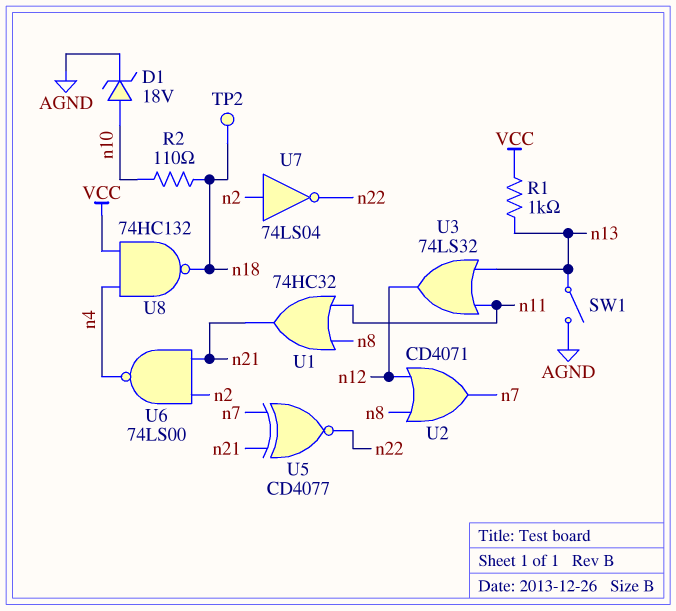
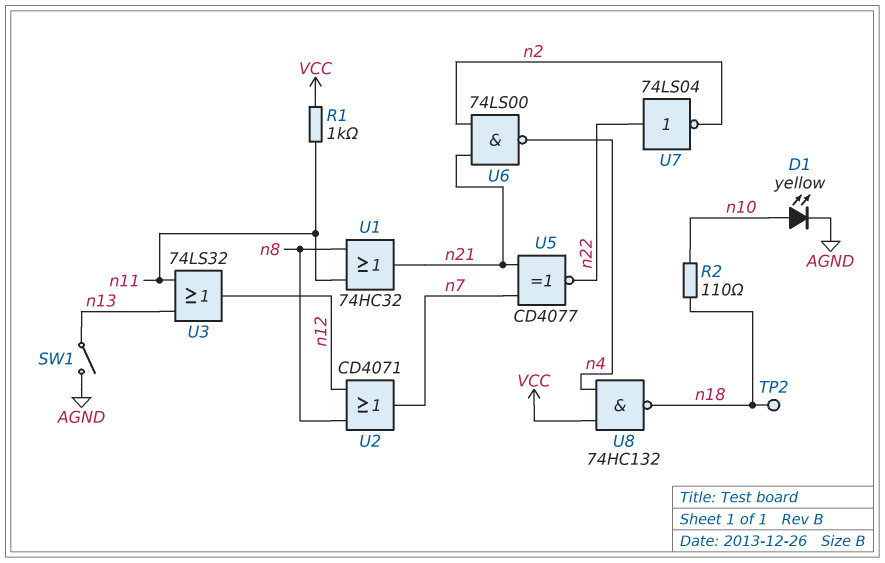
D1: zener 18V (A n10, K AGND) -> LED yellow (A n10, K AGND)
R1: 1k (VCC, n13) -> 1k (VCC, n11)
U7: NOT 74LS04 (in n2, out n22) -> NOT 74LS04 (in n22, out n2)

